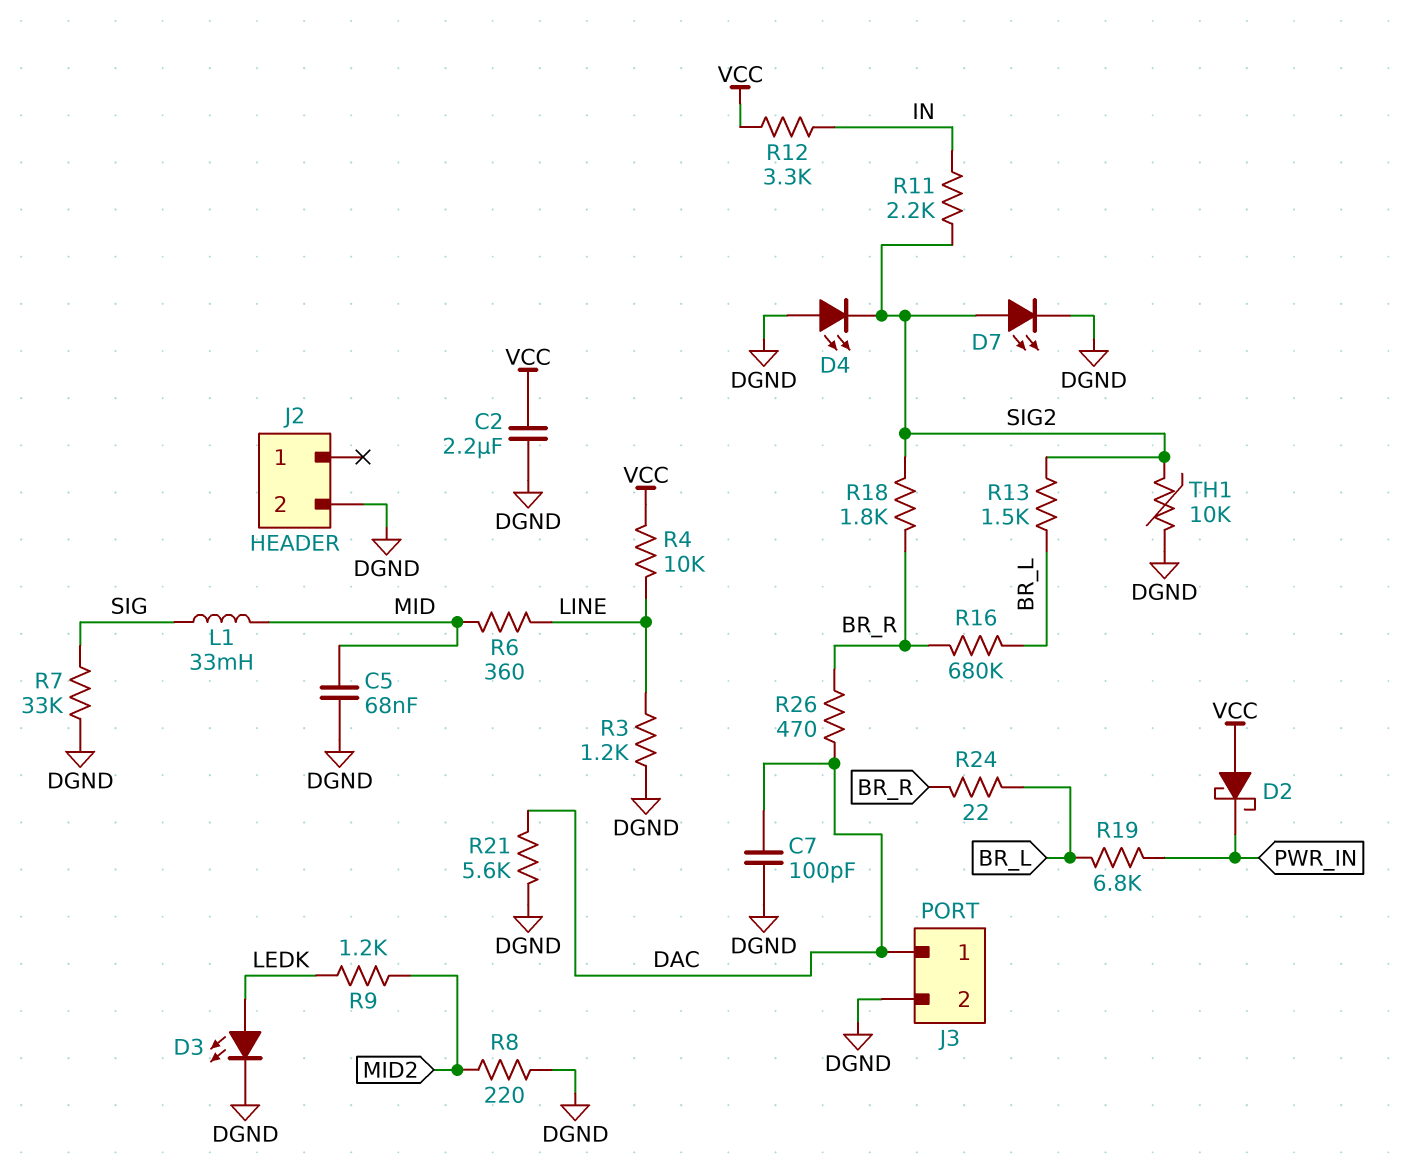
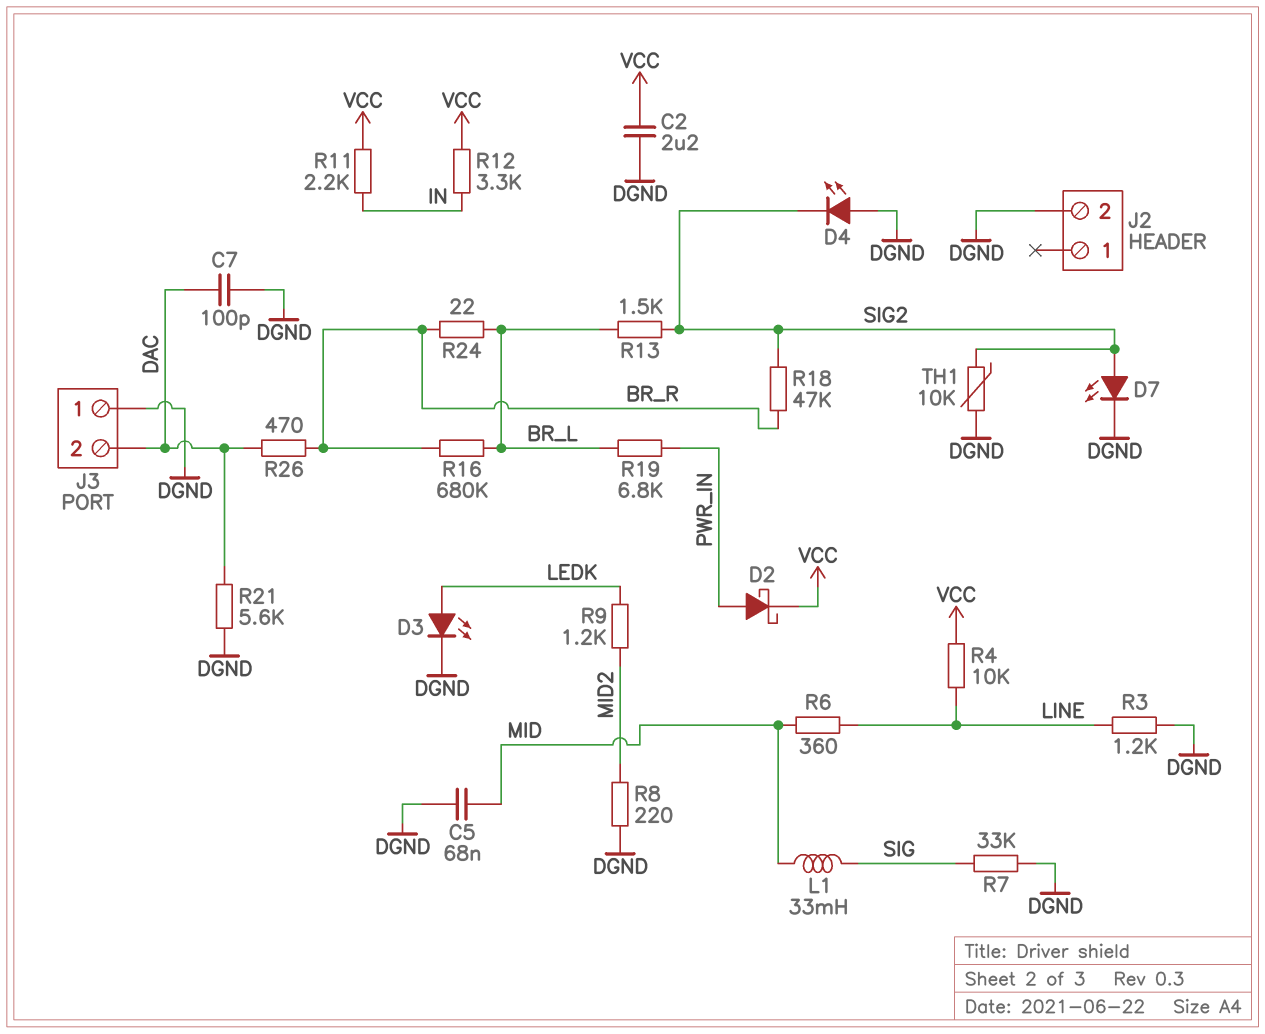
D2: schottky (A VCC, K PWR_IN) -> schottky (A PWR_IN, K VCC)
J3 pin 1: DAC -> DGND
J3 pin 2: DGND -> DAC
R11: 2.2k (IN, SIG2) -> 2.2k (IN, VCC)
R18: 1.8k (BR_R, SIG2) -> 47k (BR_R, SIG2)

